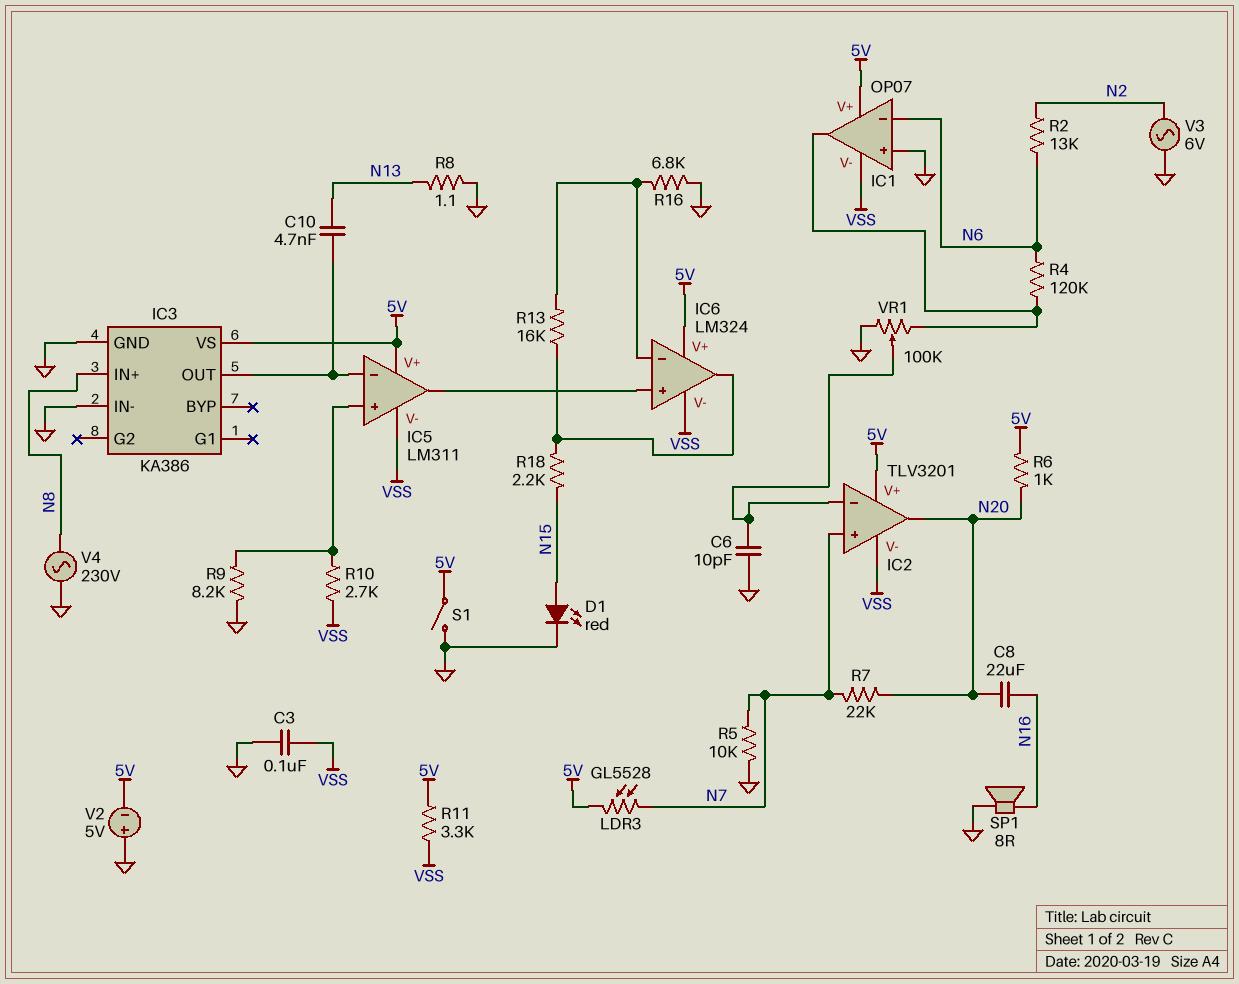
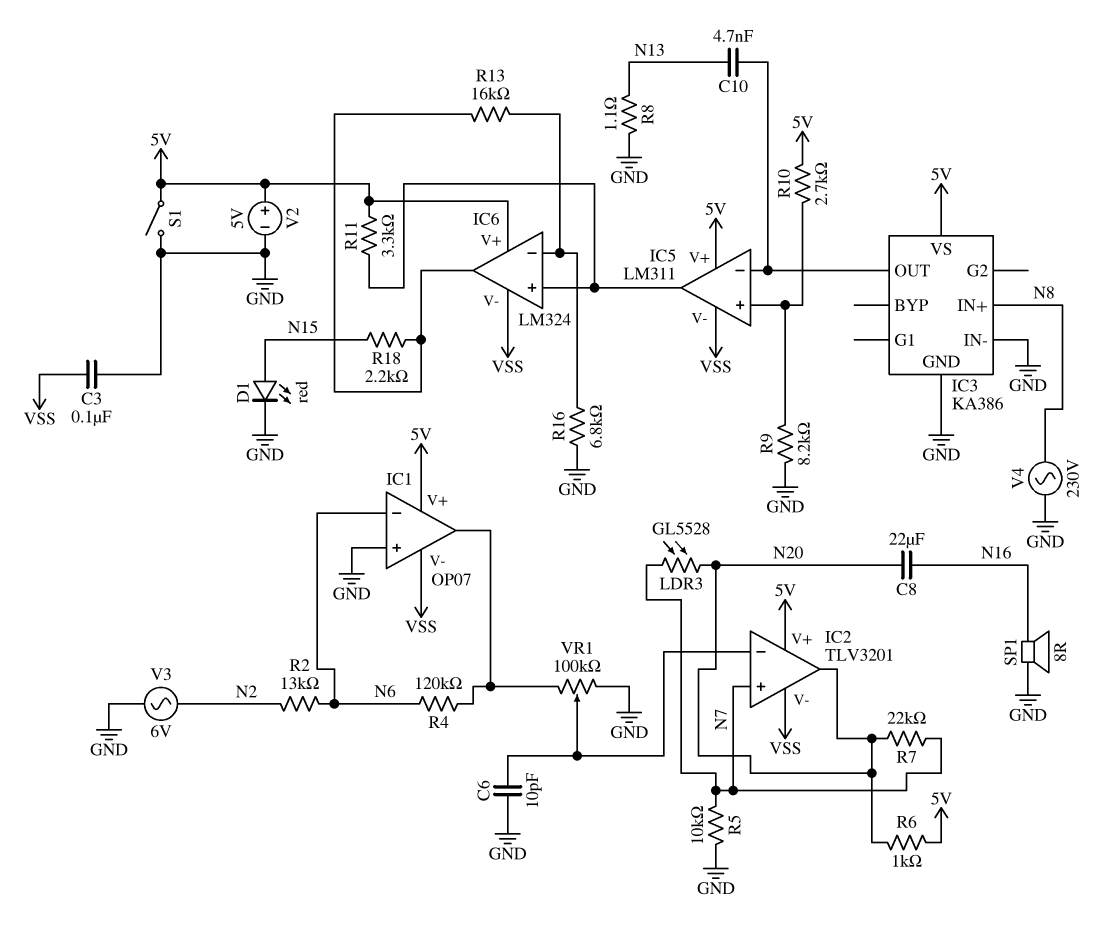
LDR3: GL5528 (5V, N7) -> GL5528 (N7, N20)
R10: 2.7k (IC5/in+, VSS) -> 2.7k (5V, IC5/in+)
R11: 3.3k (5V, VSS) -> 3.3k (5V, IC5/out)
V2: 5V (plus GND, minus 5V) -> 5V (plus 5V, minus GND)

